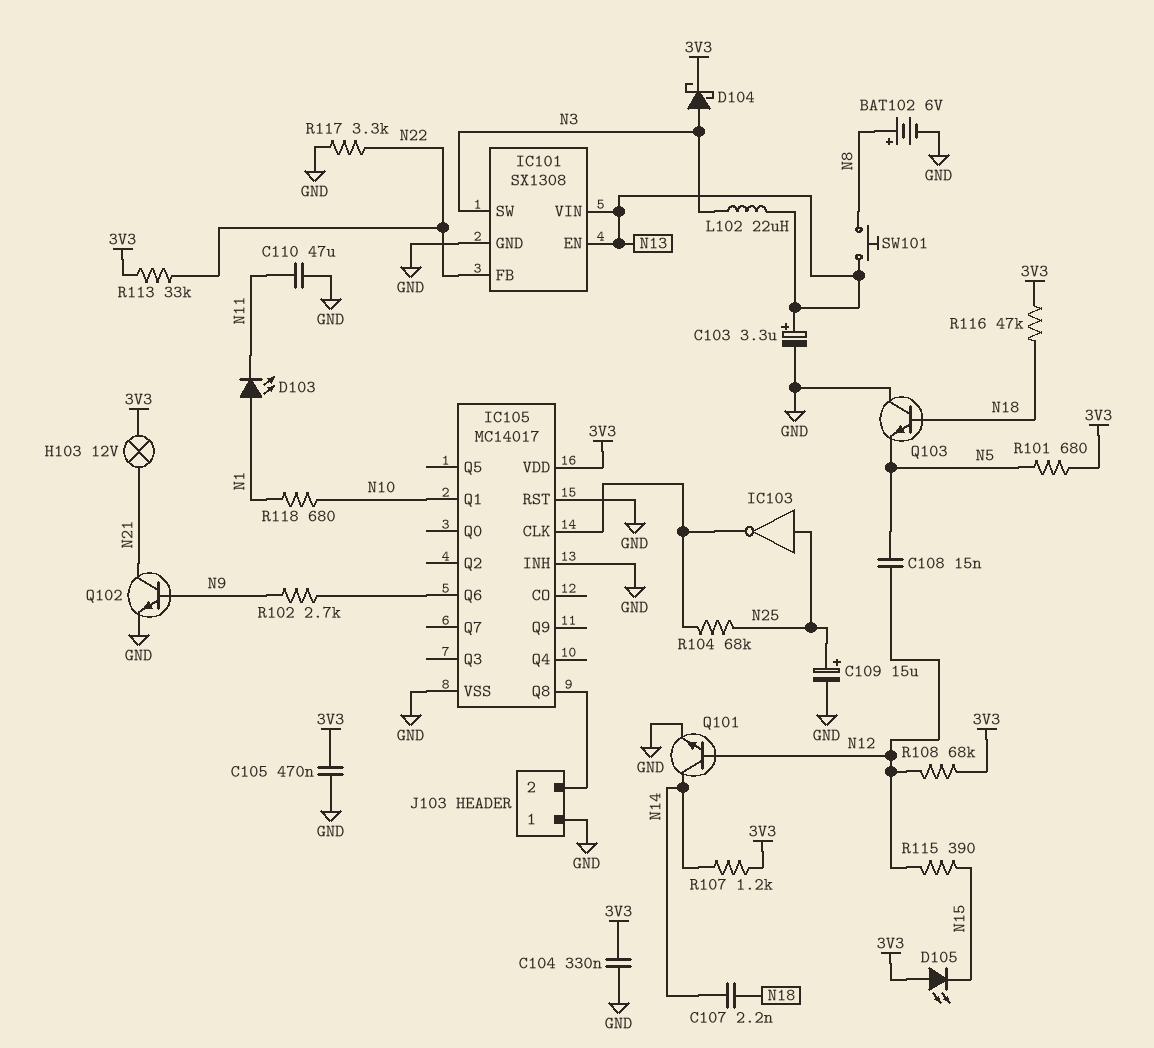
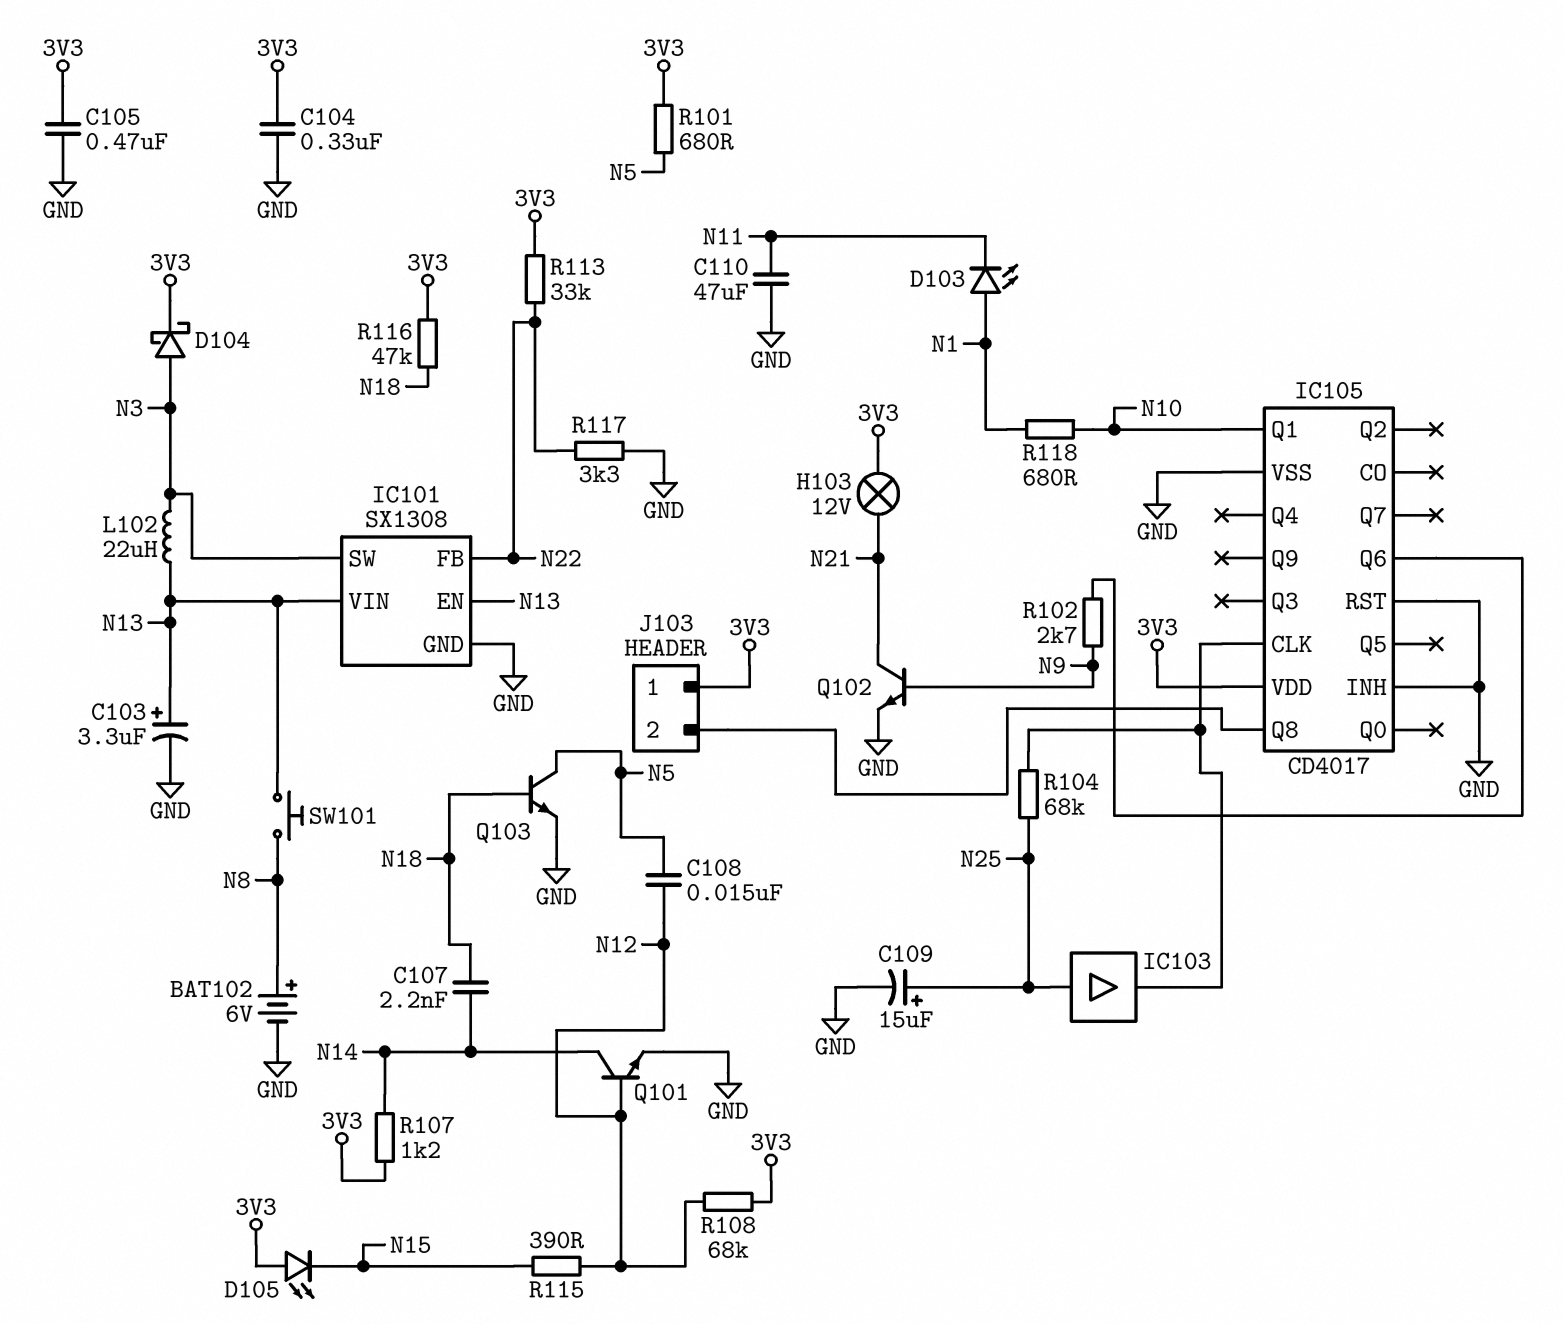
IC103: NOT (in N25, out IC105/CLK) -> buffer (in N25, out IC105/CLK)
IC105: MC14017 -> CD4017
J103 pin 1: GND -> 3V3
Q103: NPN (B N18, C GND, E N5) -> NPN (B N18, C N5, E GND)

